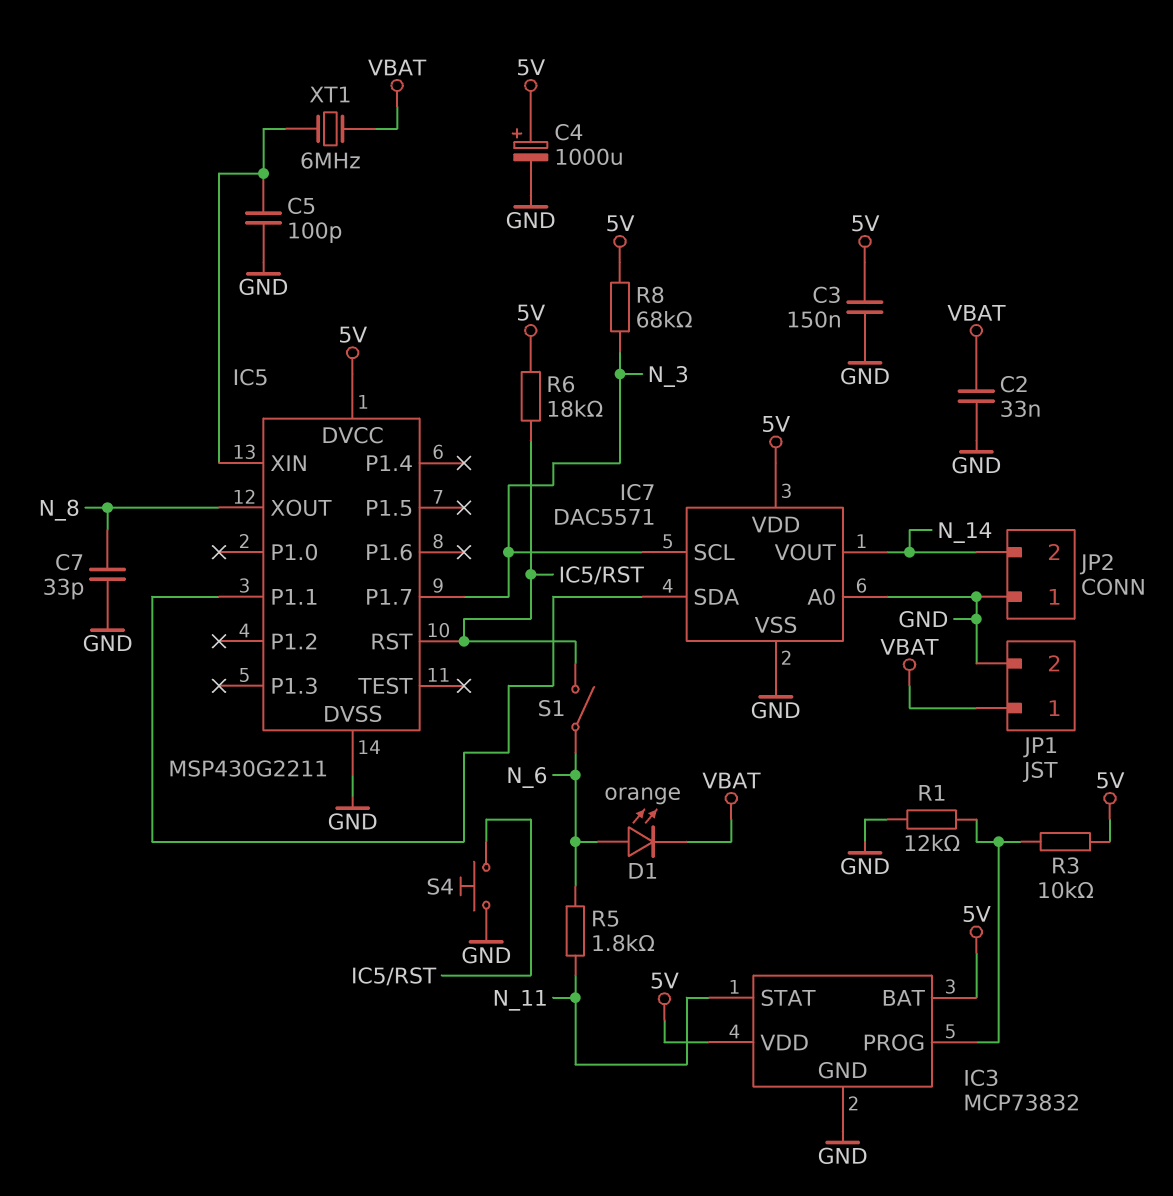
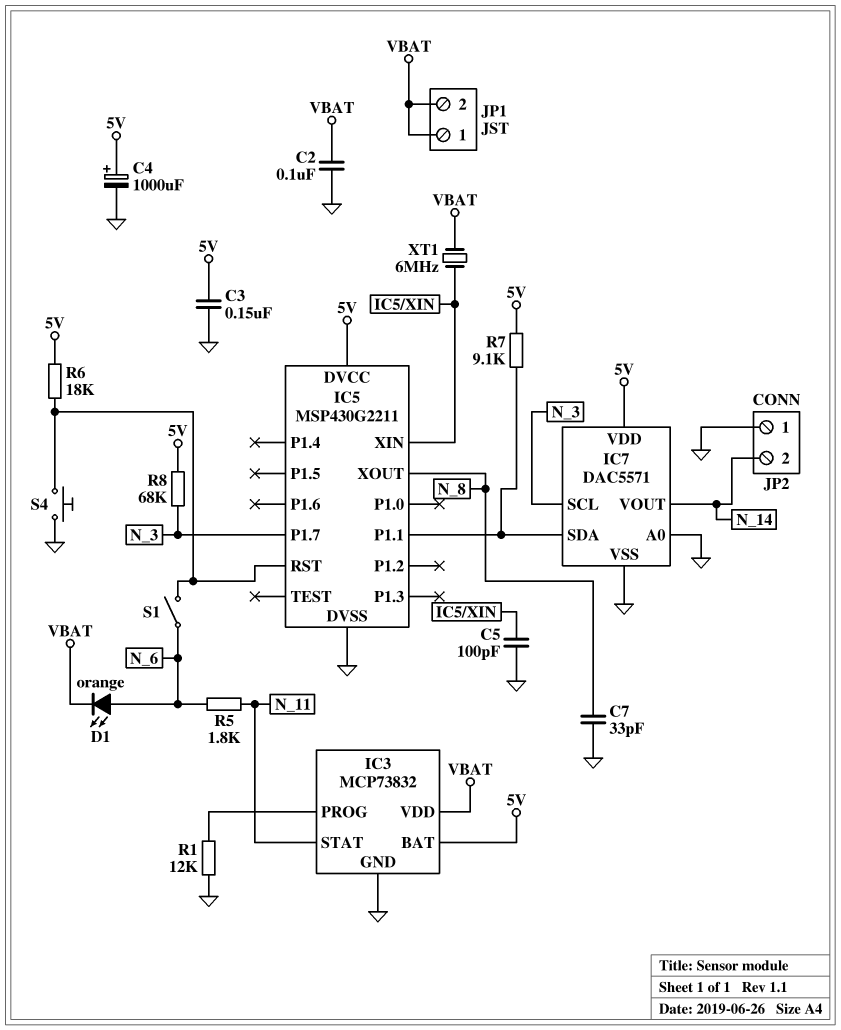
C2: 33nF (GND, VBAT) -> 100nF (GND, VBAT)
IC3 pin VDD: 5V -> VBAT
JP1 pin 2: GND -> VBAT
R3: 10k (5V, IC3/PROG) -> none
R7: none -> 9.1k (5V, IC5/P1.1)

